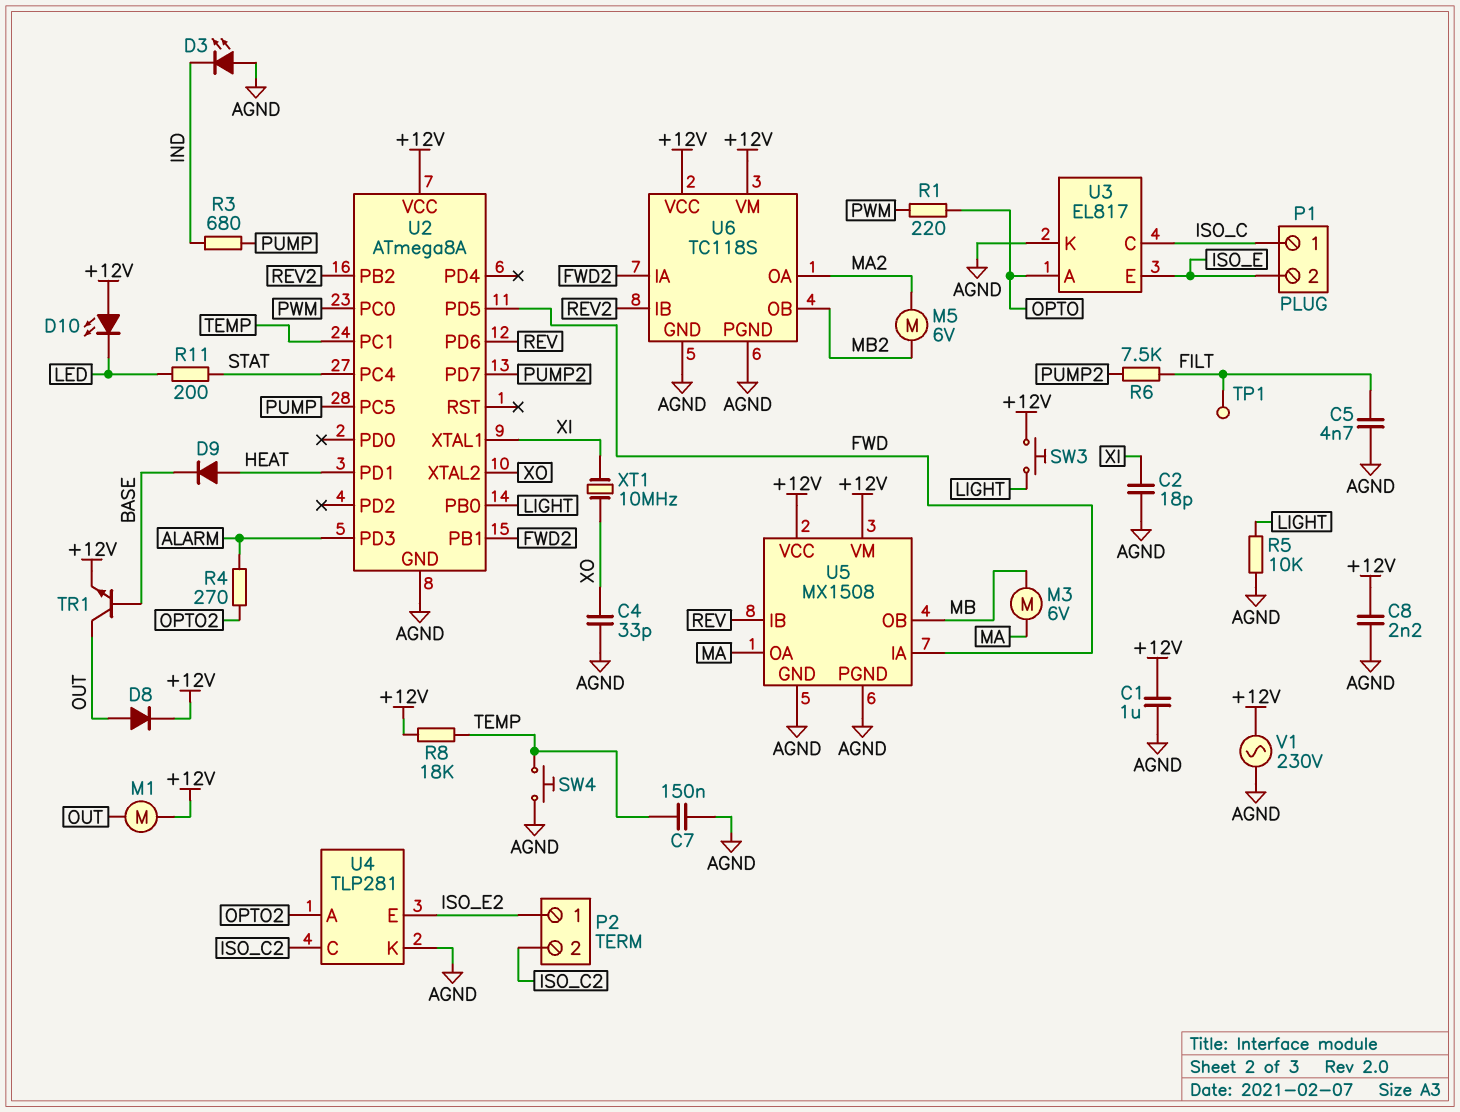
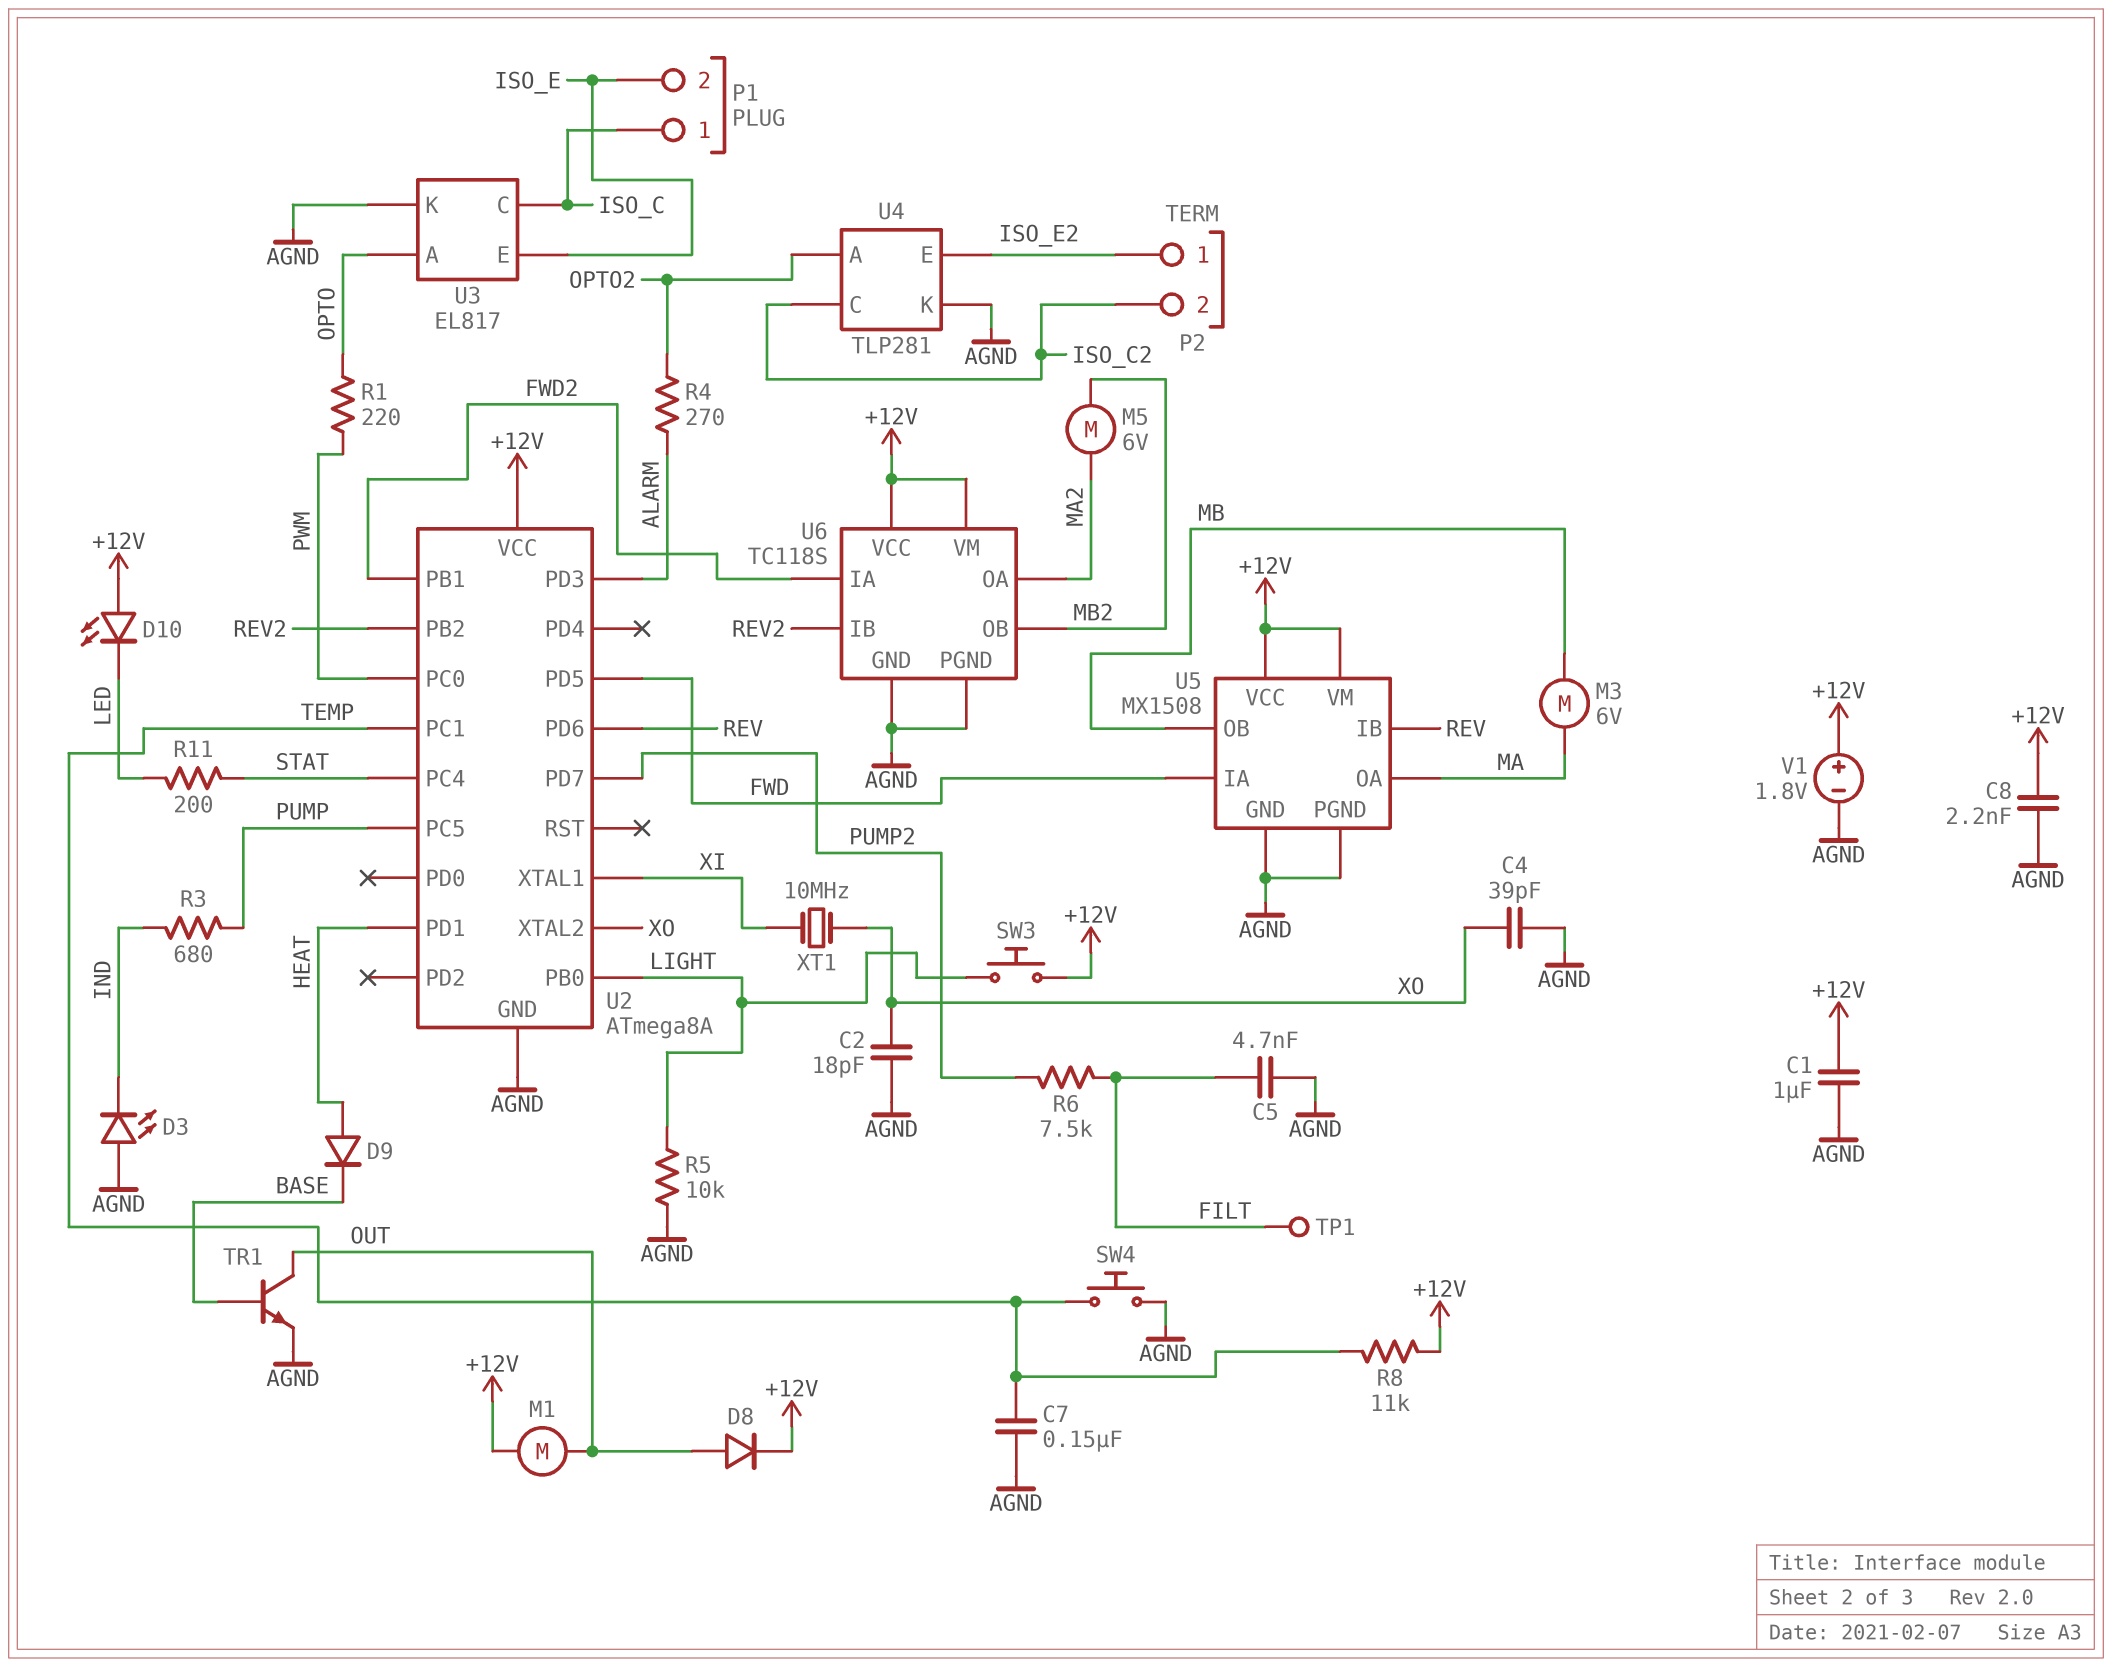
C2: 18pF (AGND, XI) -> 18pF (AGND, XO)
C4: 33pF (AGND, XO) -> 39pF (AGND, XO)
R8: 18k (+12V, TEMP) -> 11k (+12V, TEMP)
TR1: NPN (B BASE, C OUT, E +12V) -> NPN (B BASE, C OUT, E AGND)
V1: AC 230V (+12V, AGND) -> 1.8V (plus +12V, minus AGND)

